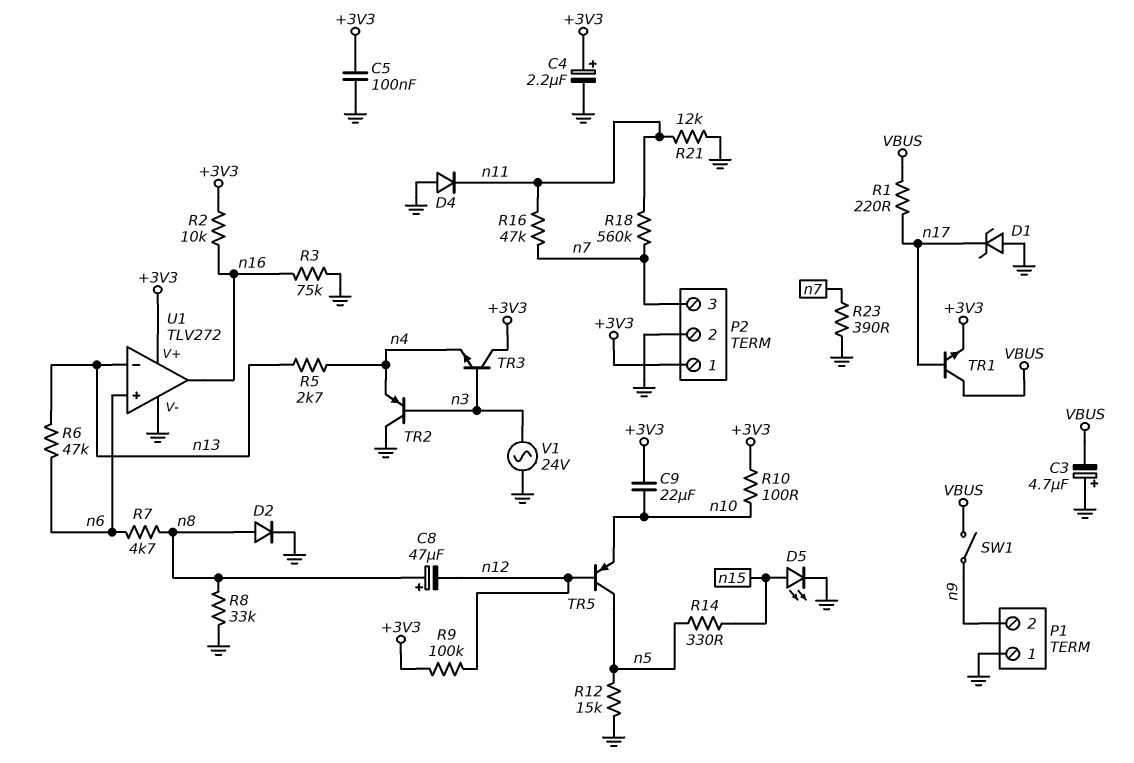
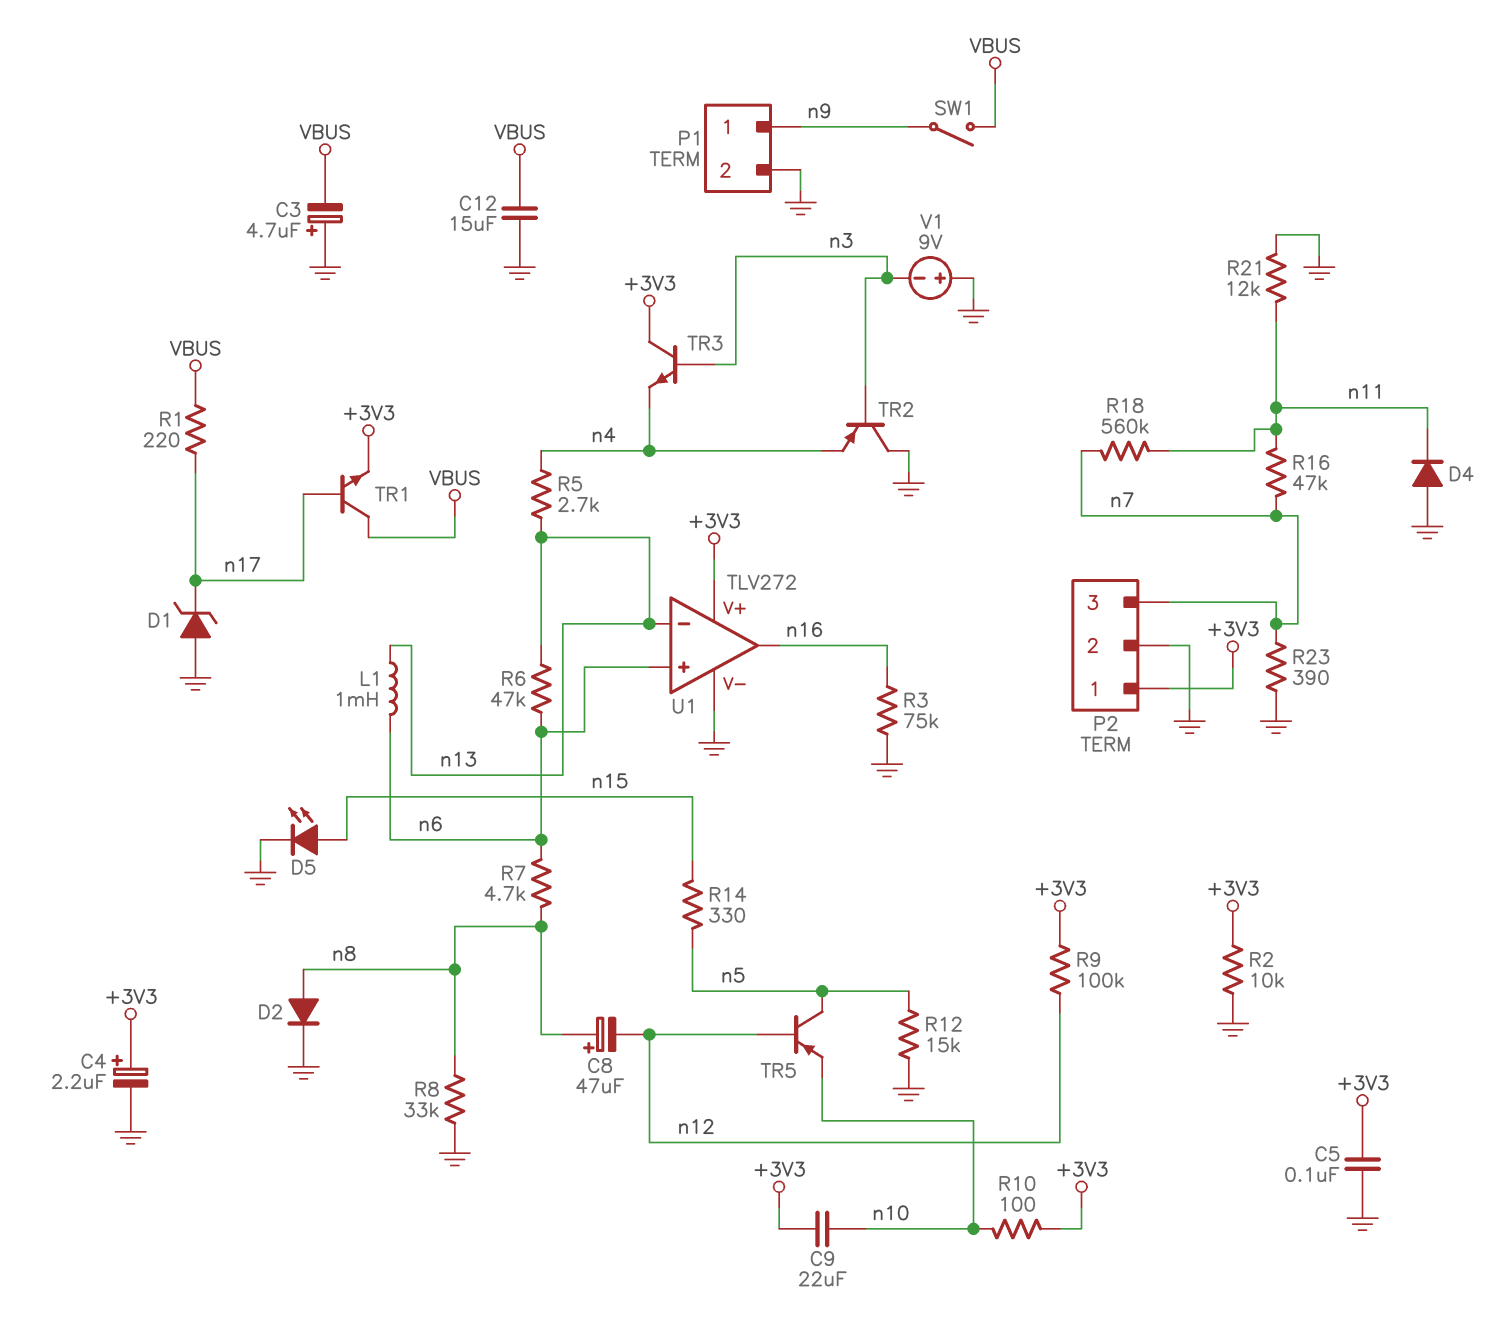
C12: none -> 15uF (GND, VBUS)
L1: none -> 1mH (n6, n13)
P1 pin 1: GND -> n9
P1 pin 2: n9 -> GND
R2: 10k (+3V3, n16) -> 10k (+3V3, GND)
V1: AC 24V (GND, n3) -> 9V (plus GND, minus n3)

